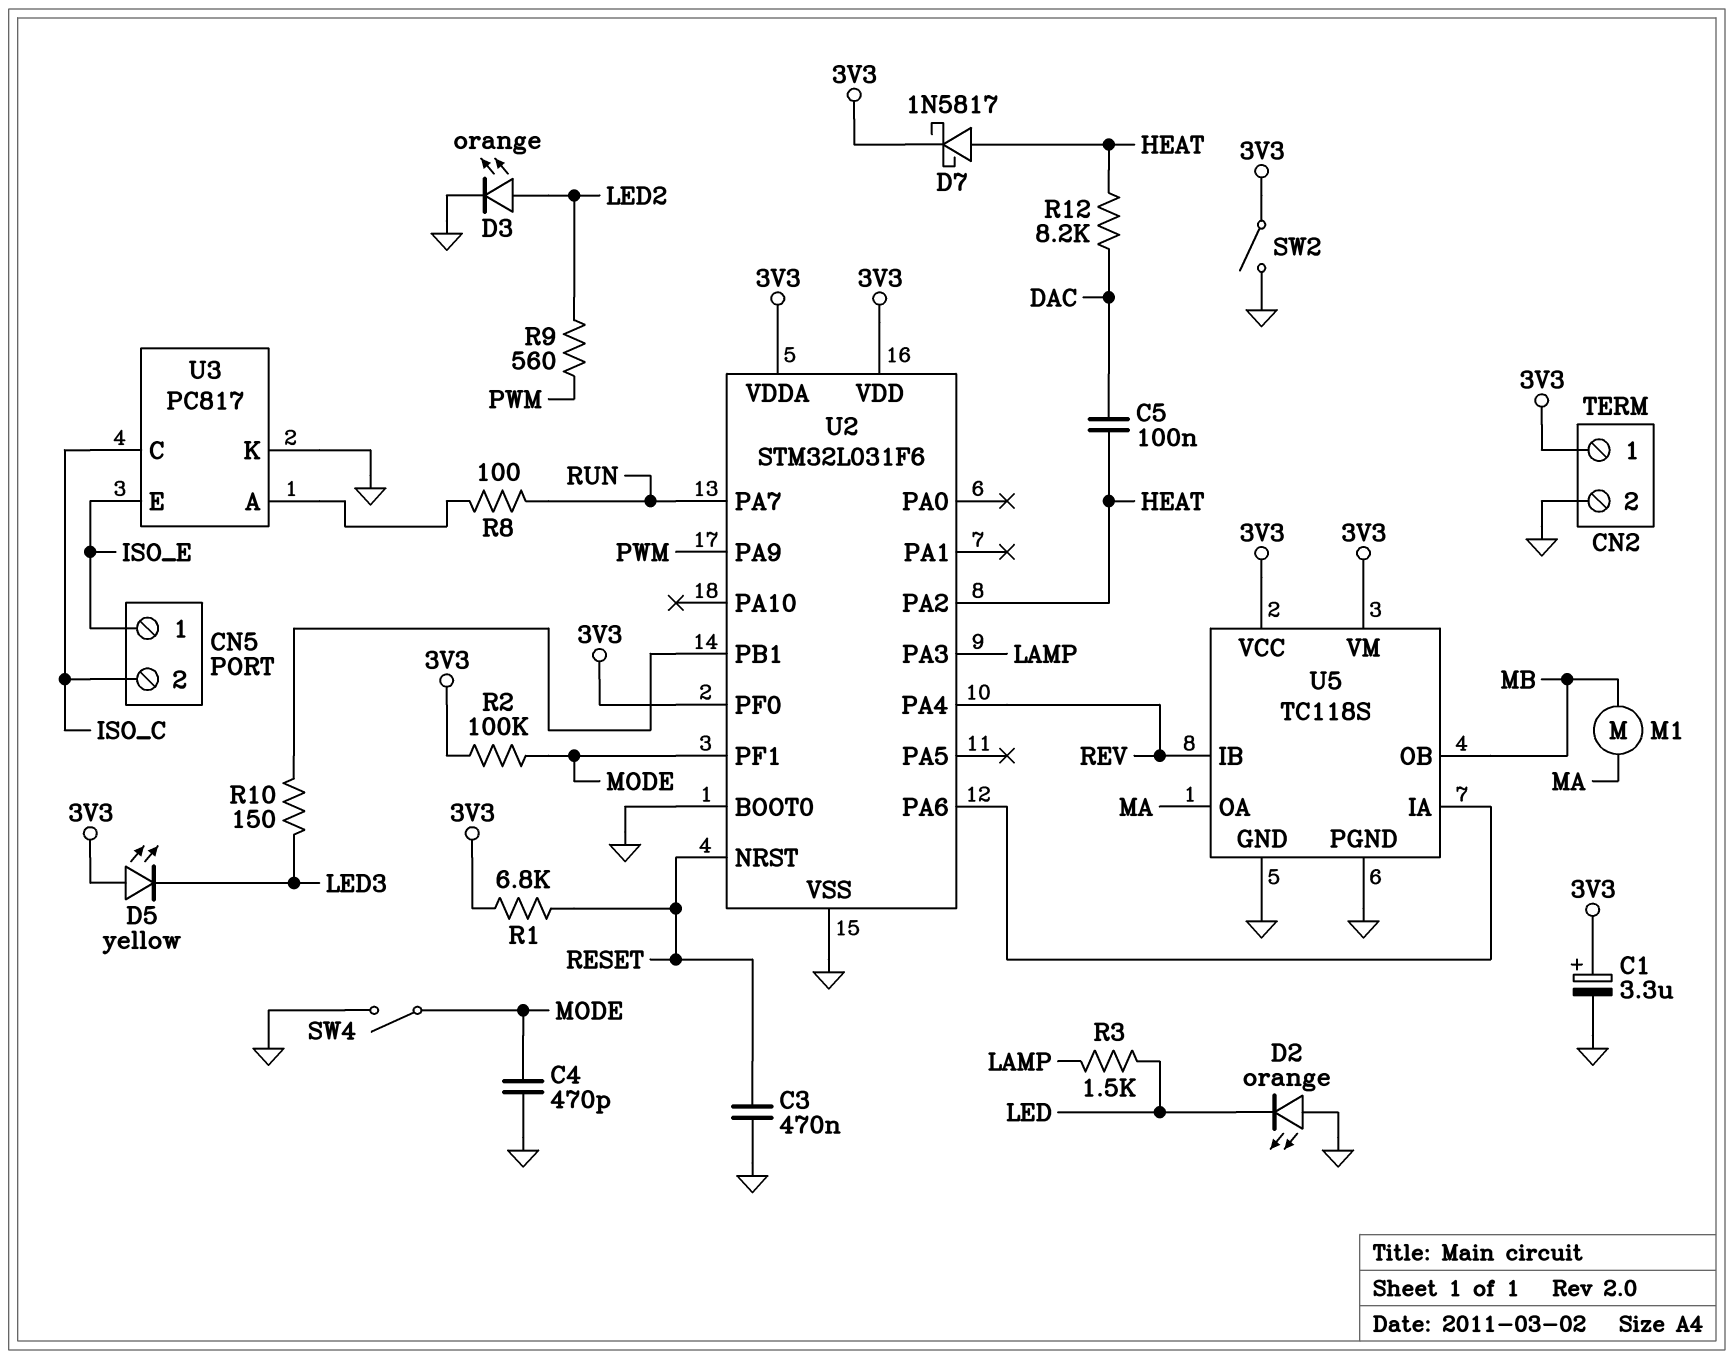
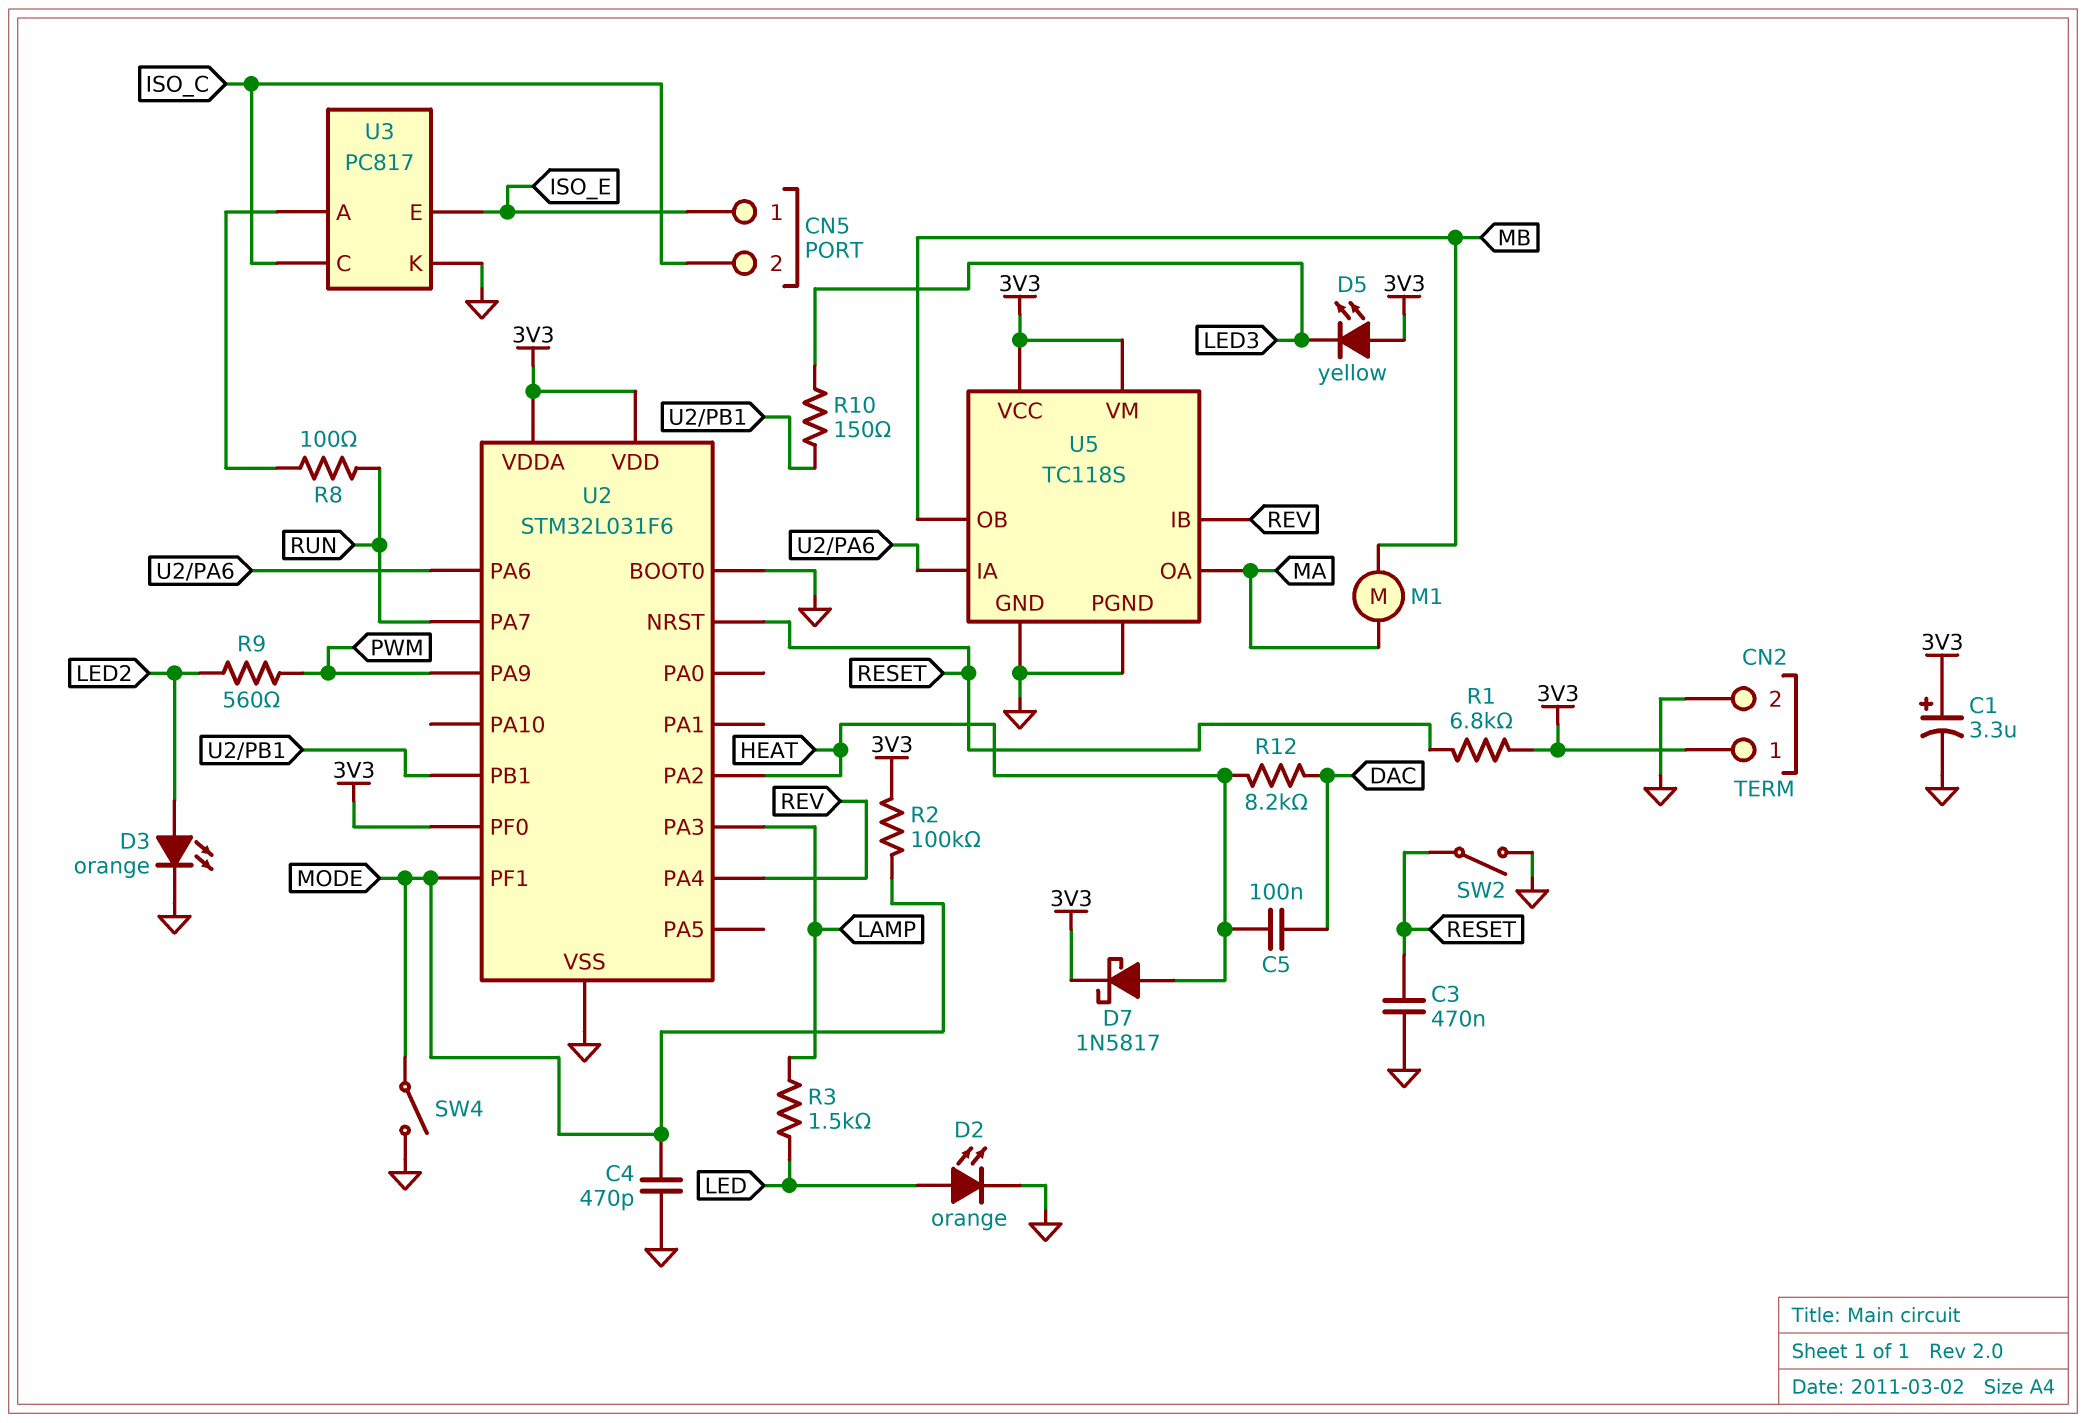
D2: LED orange (A GND, K LED) -> LED orange (A LED, K GND)
SW2: switch (3V3, GND) -> switch (GND, RESET)

